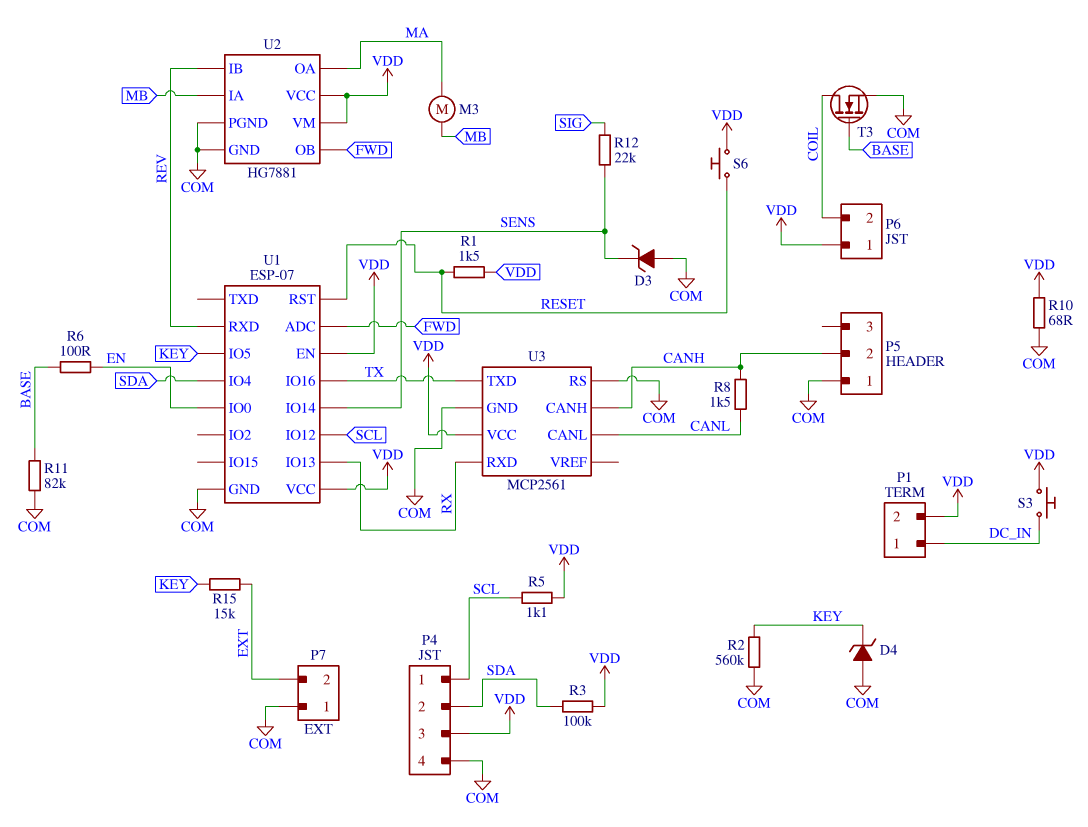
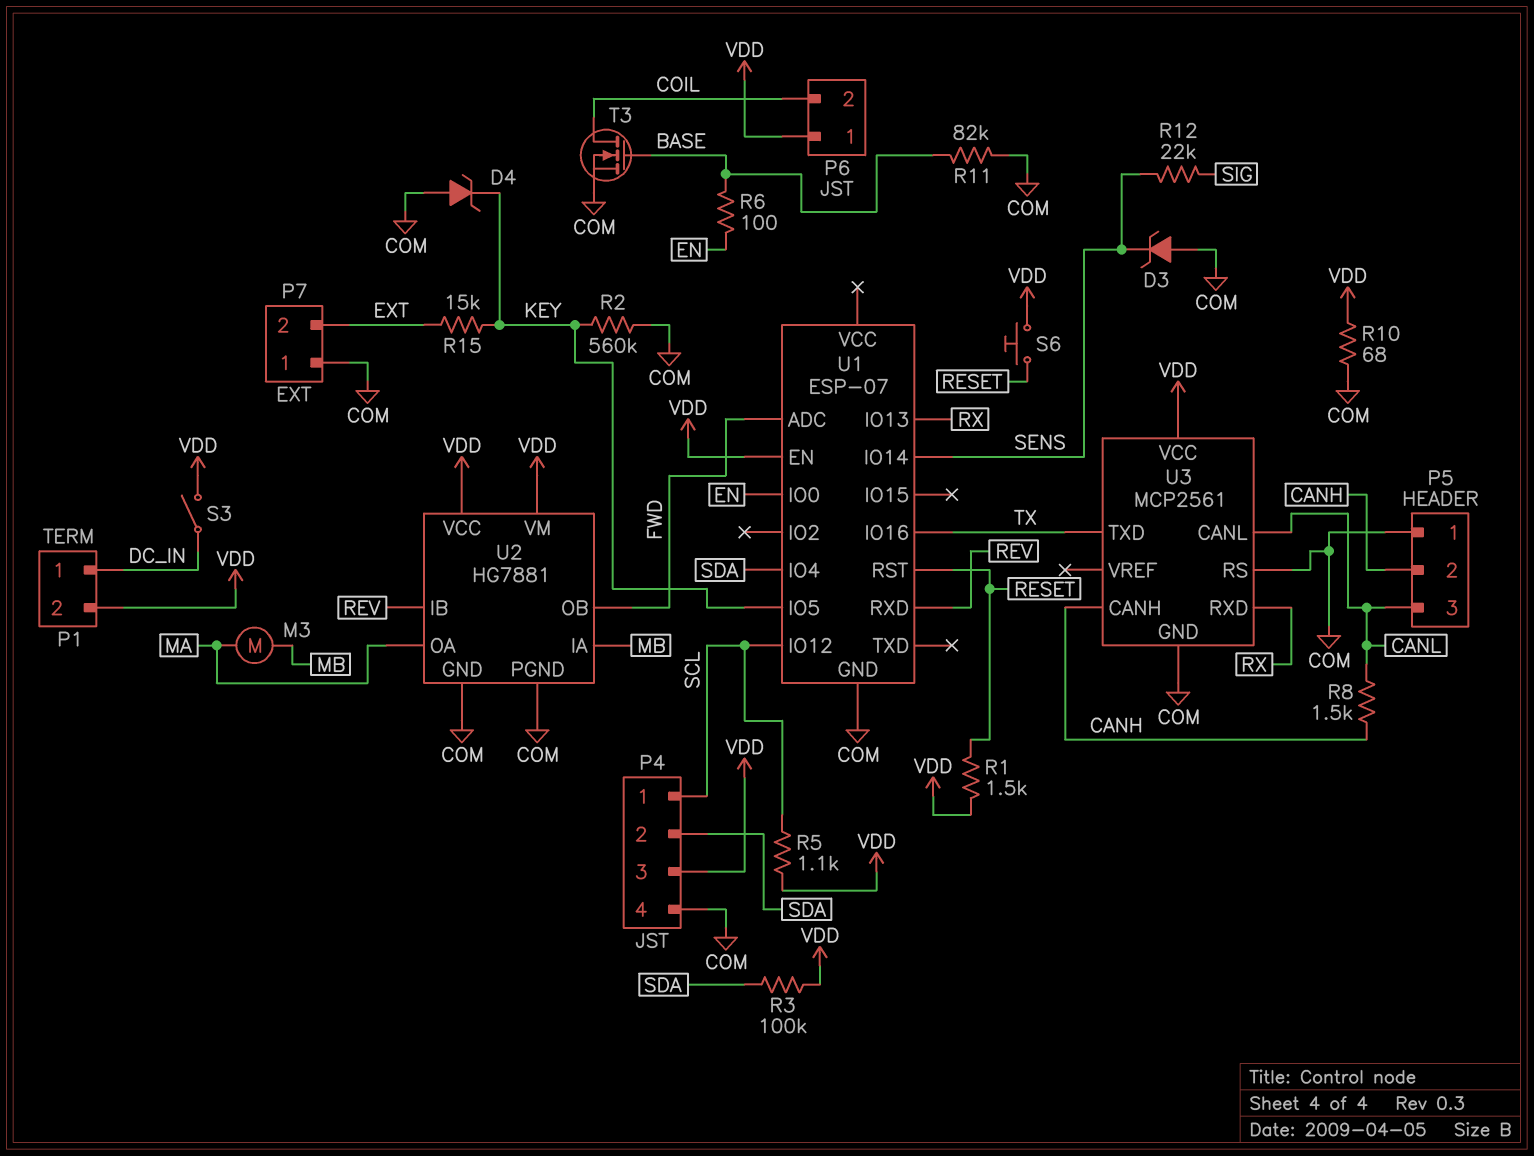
P5 pin 3: none -> CANL
S3: button (DC_IN, VDD) -> switch (DC_IN, VDD)
U1 pin VCC: VDD -> none

